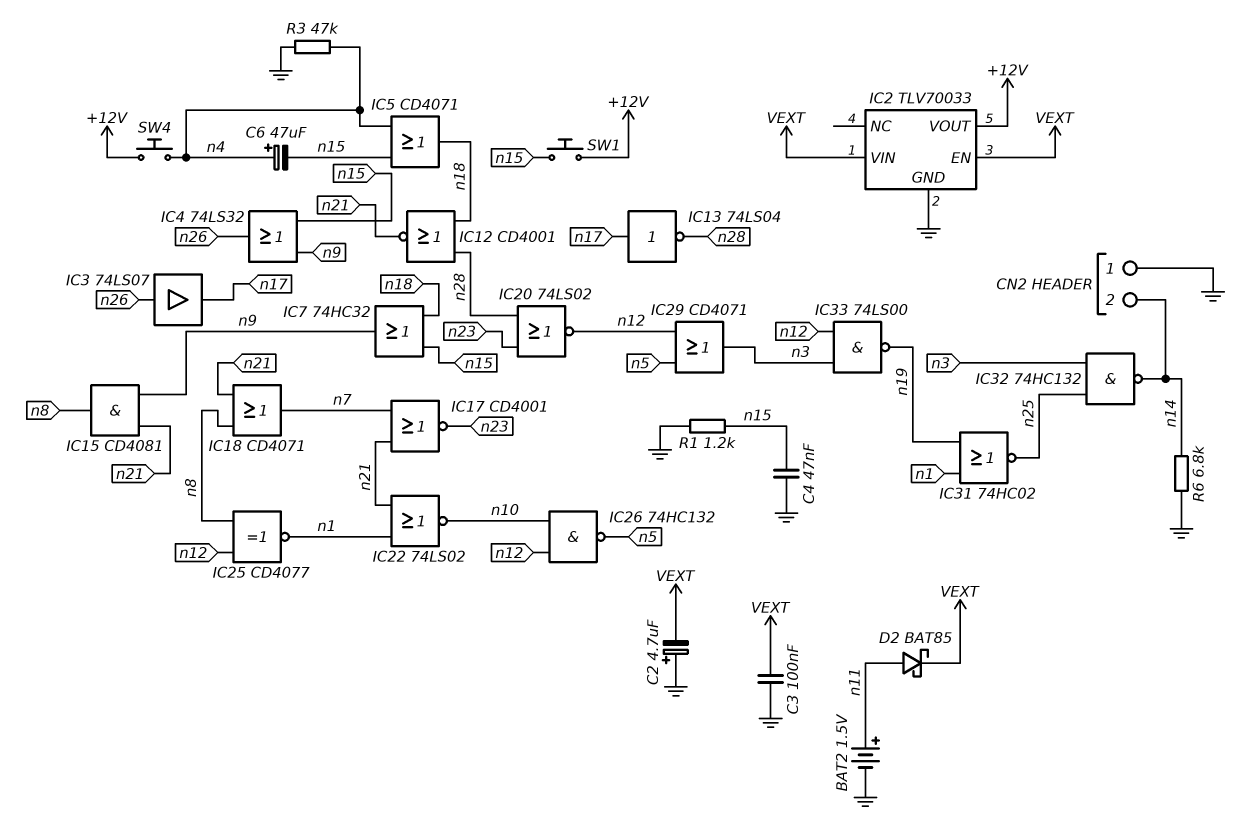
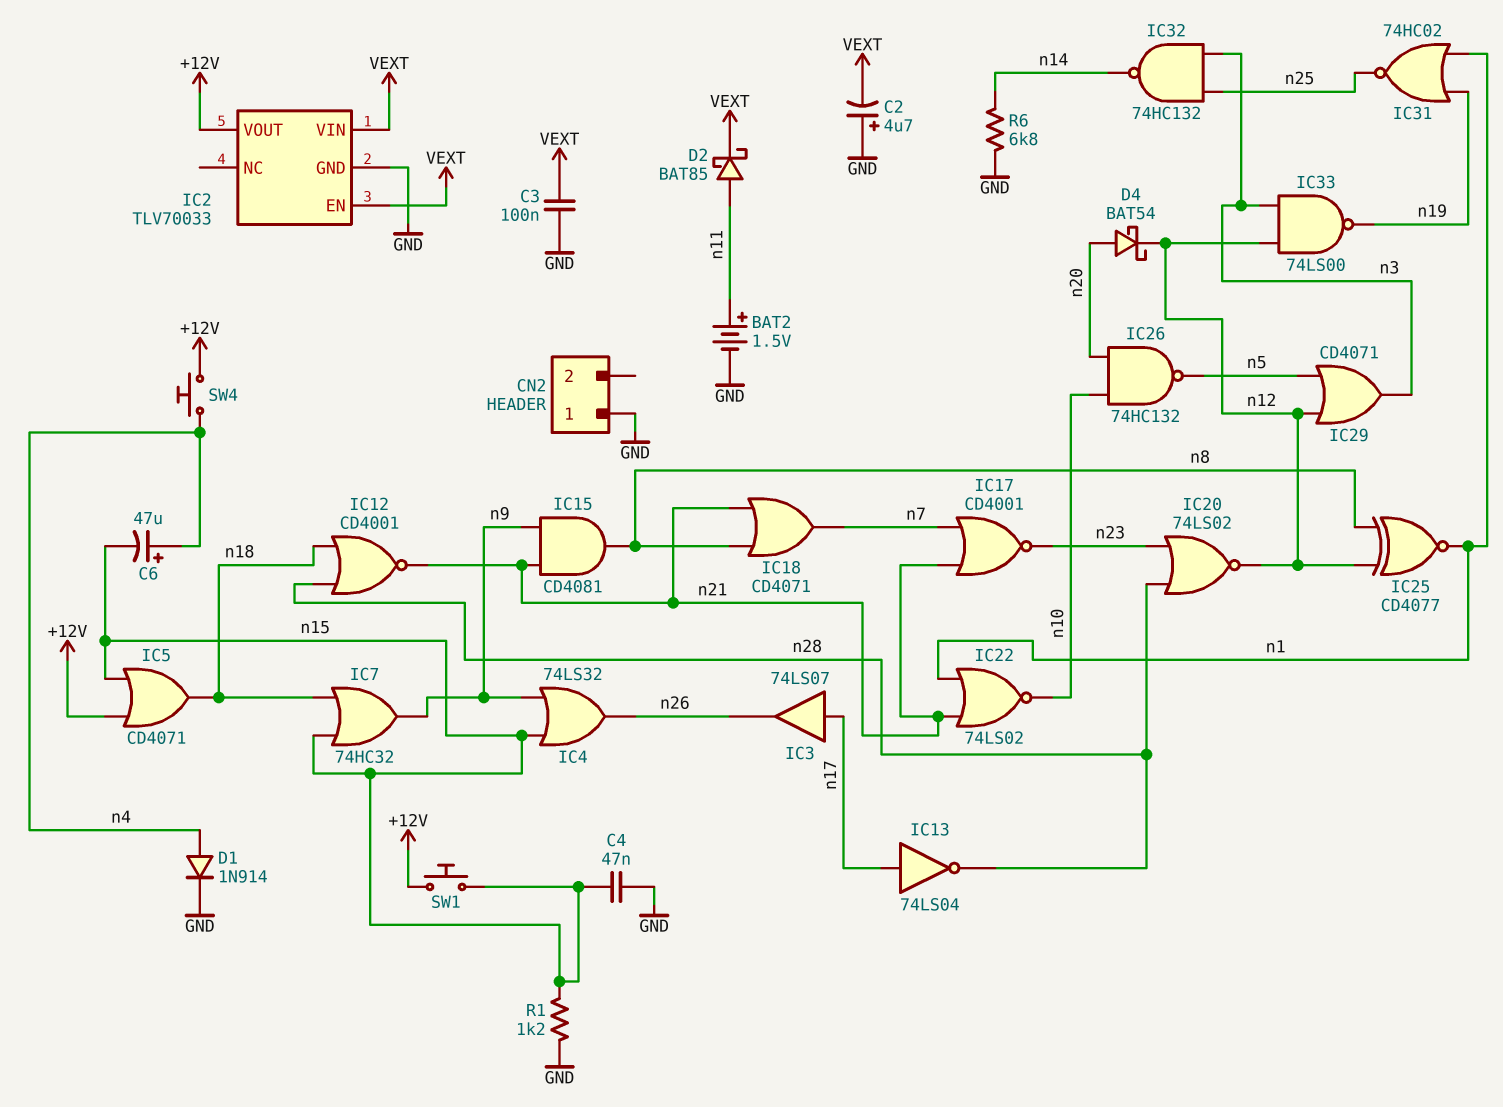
CN2 pin 2: n14 -> none
D1: none -> diode 1N914 (A n4, K GND)
D4: none -> schottky BAT54 (A n20, K n12)
IC3: buffer 74LS07 (in n26, out n17) -> buffer 74LS07 (in n17, out n26)
IC5: OR CD4071 (in n4, in n15, out n18) -> OR CD4071 (in +12V, in n15, out n18)
IC26: NAND 74HC132 (in n10, in n12, out n5) -> NAND 74HC132 (in n10, in n20, out n5)
R3: 47k (GND, n4) -> none

